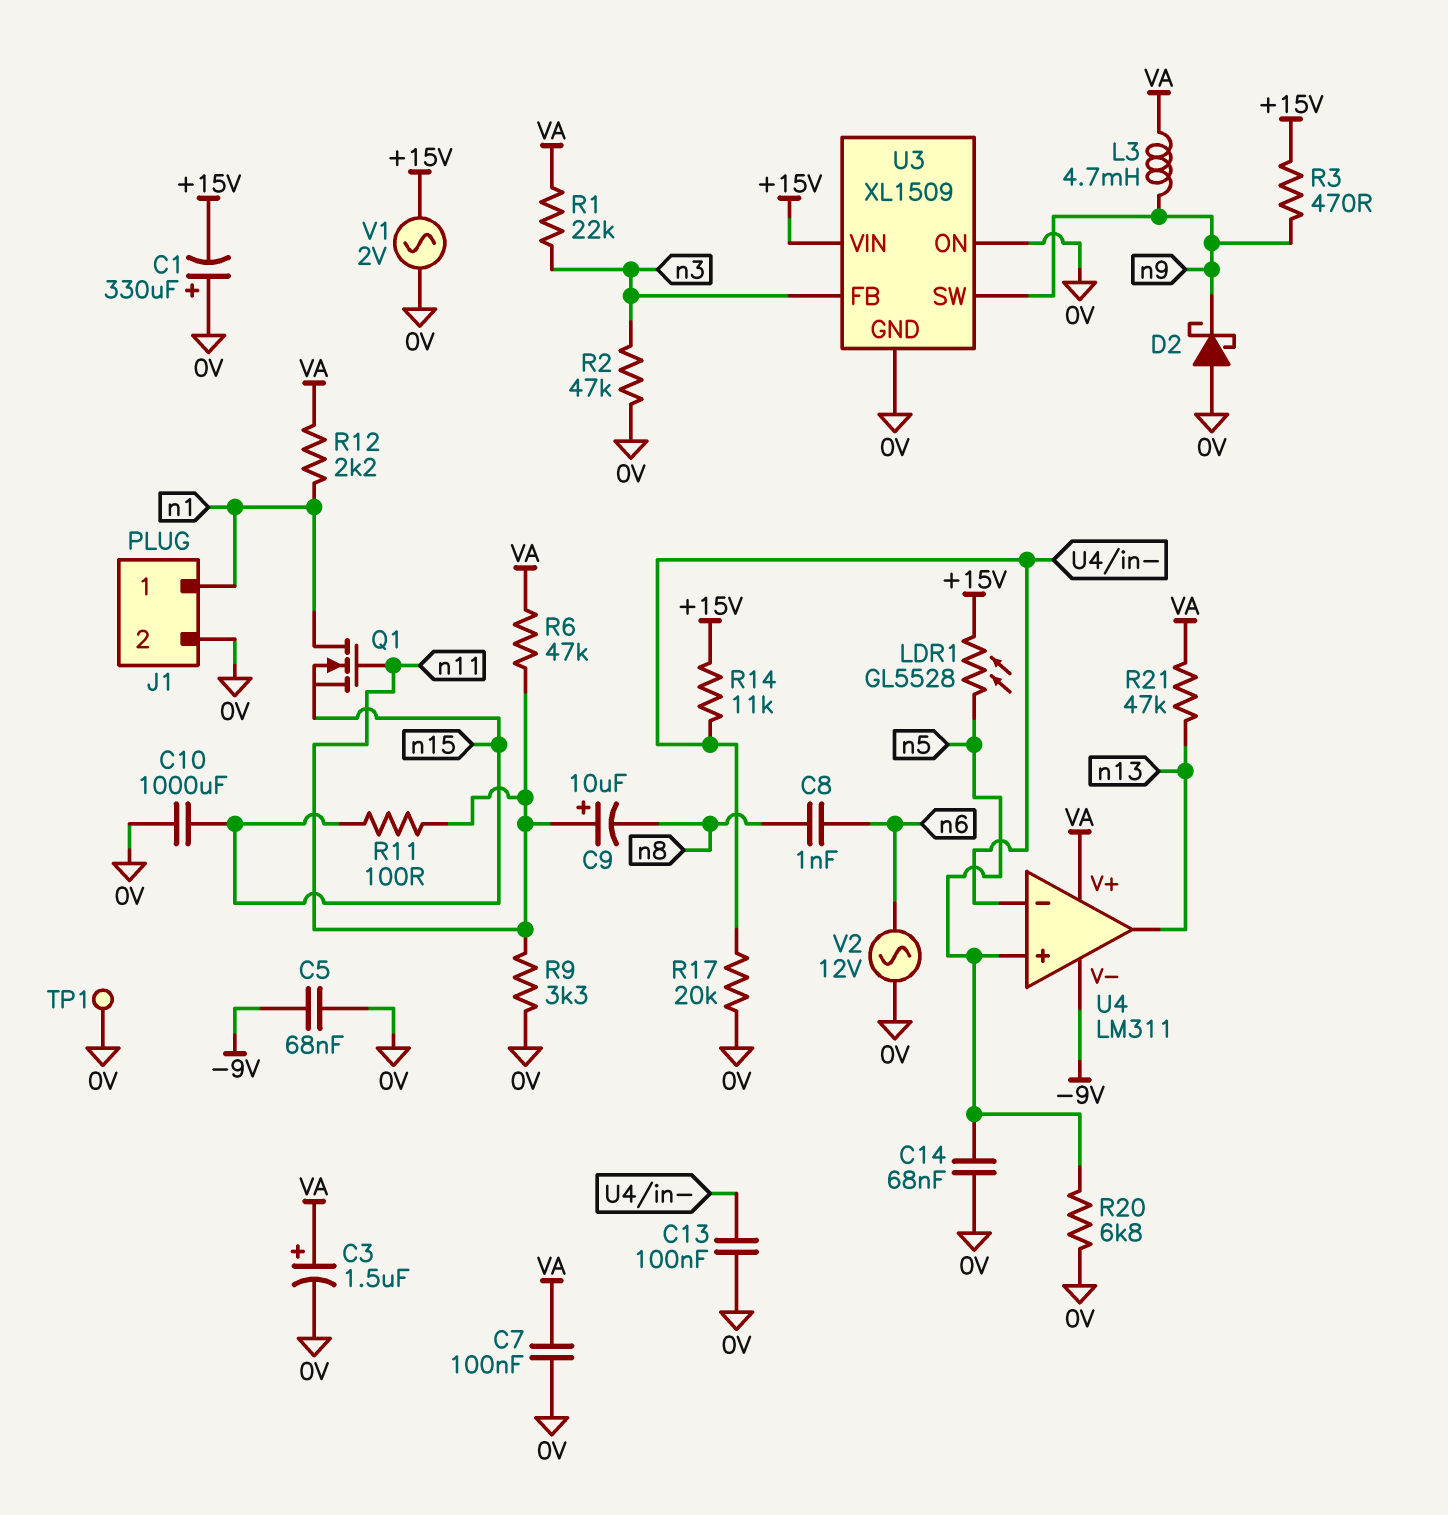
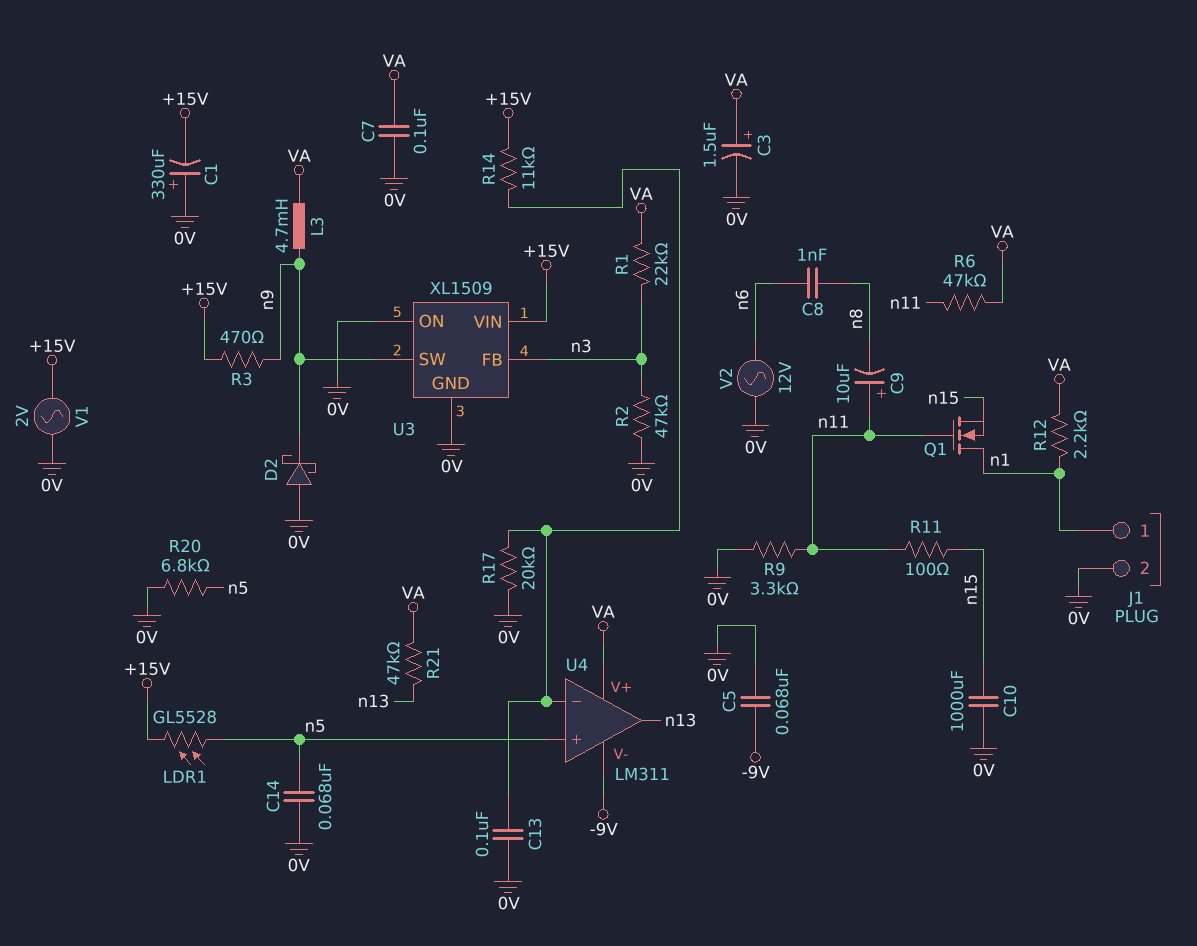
TP1: test point (0V) -> none

